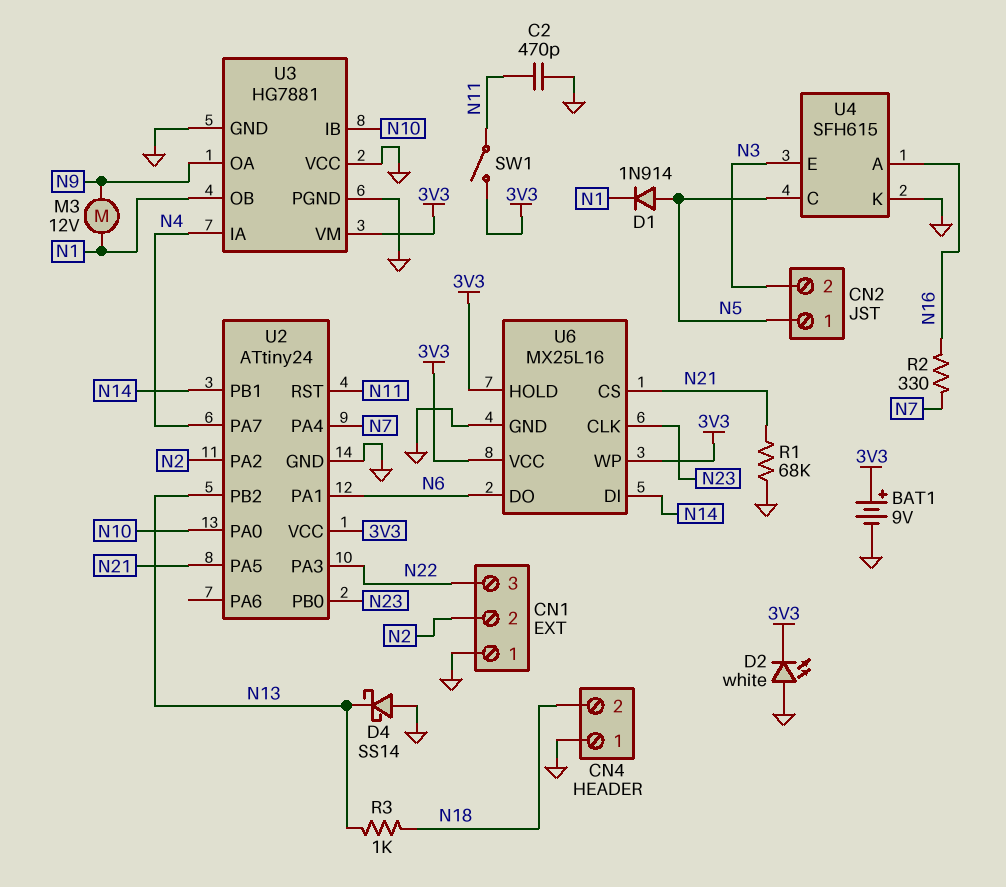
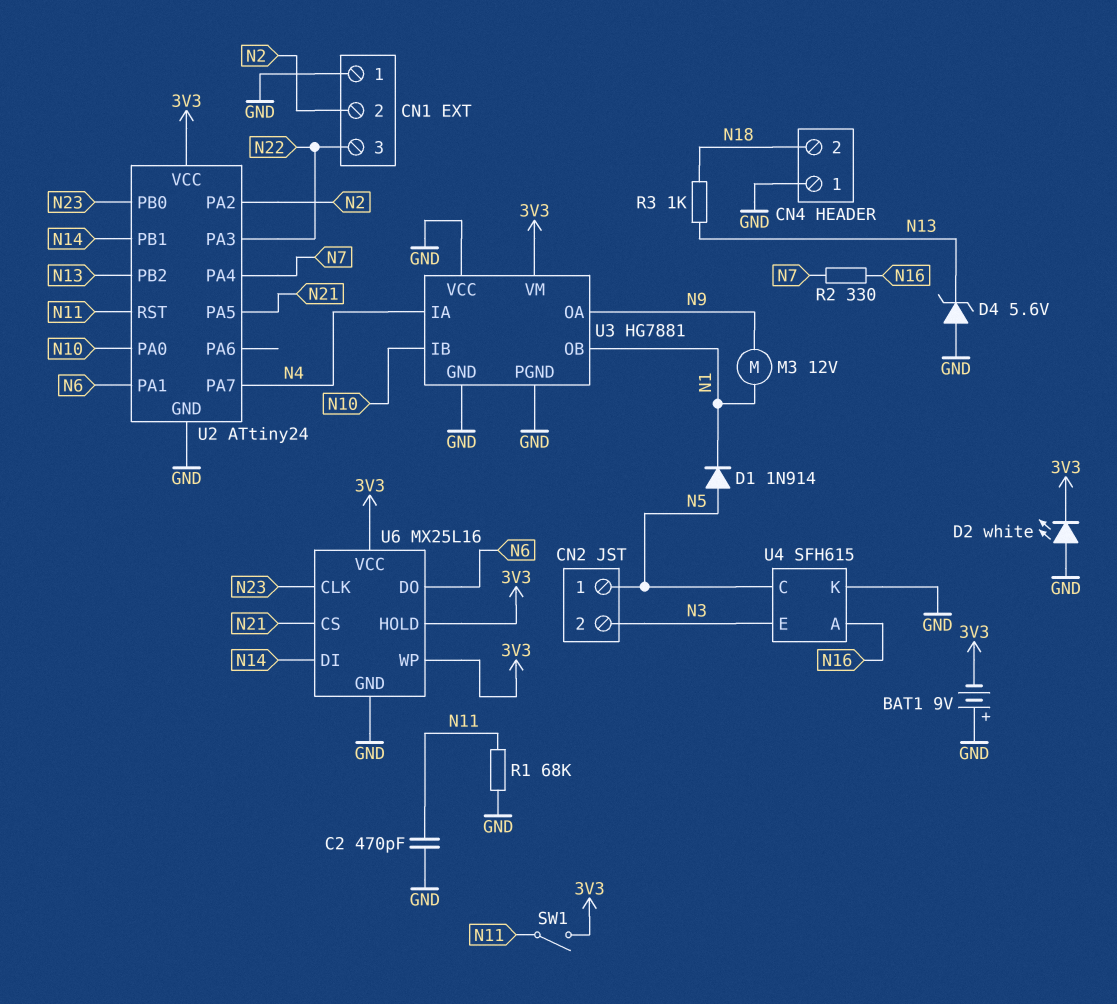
BAT1: 9V (plus 3V3, minus GND) -> 9V (plus GND, minus 3V3)
D4: schottky SS14 (A GND, K N13) -> zener 5.6V (A GND, K N13)
R1: 68k (GND, N21) -> 68k (GND, N11)

